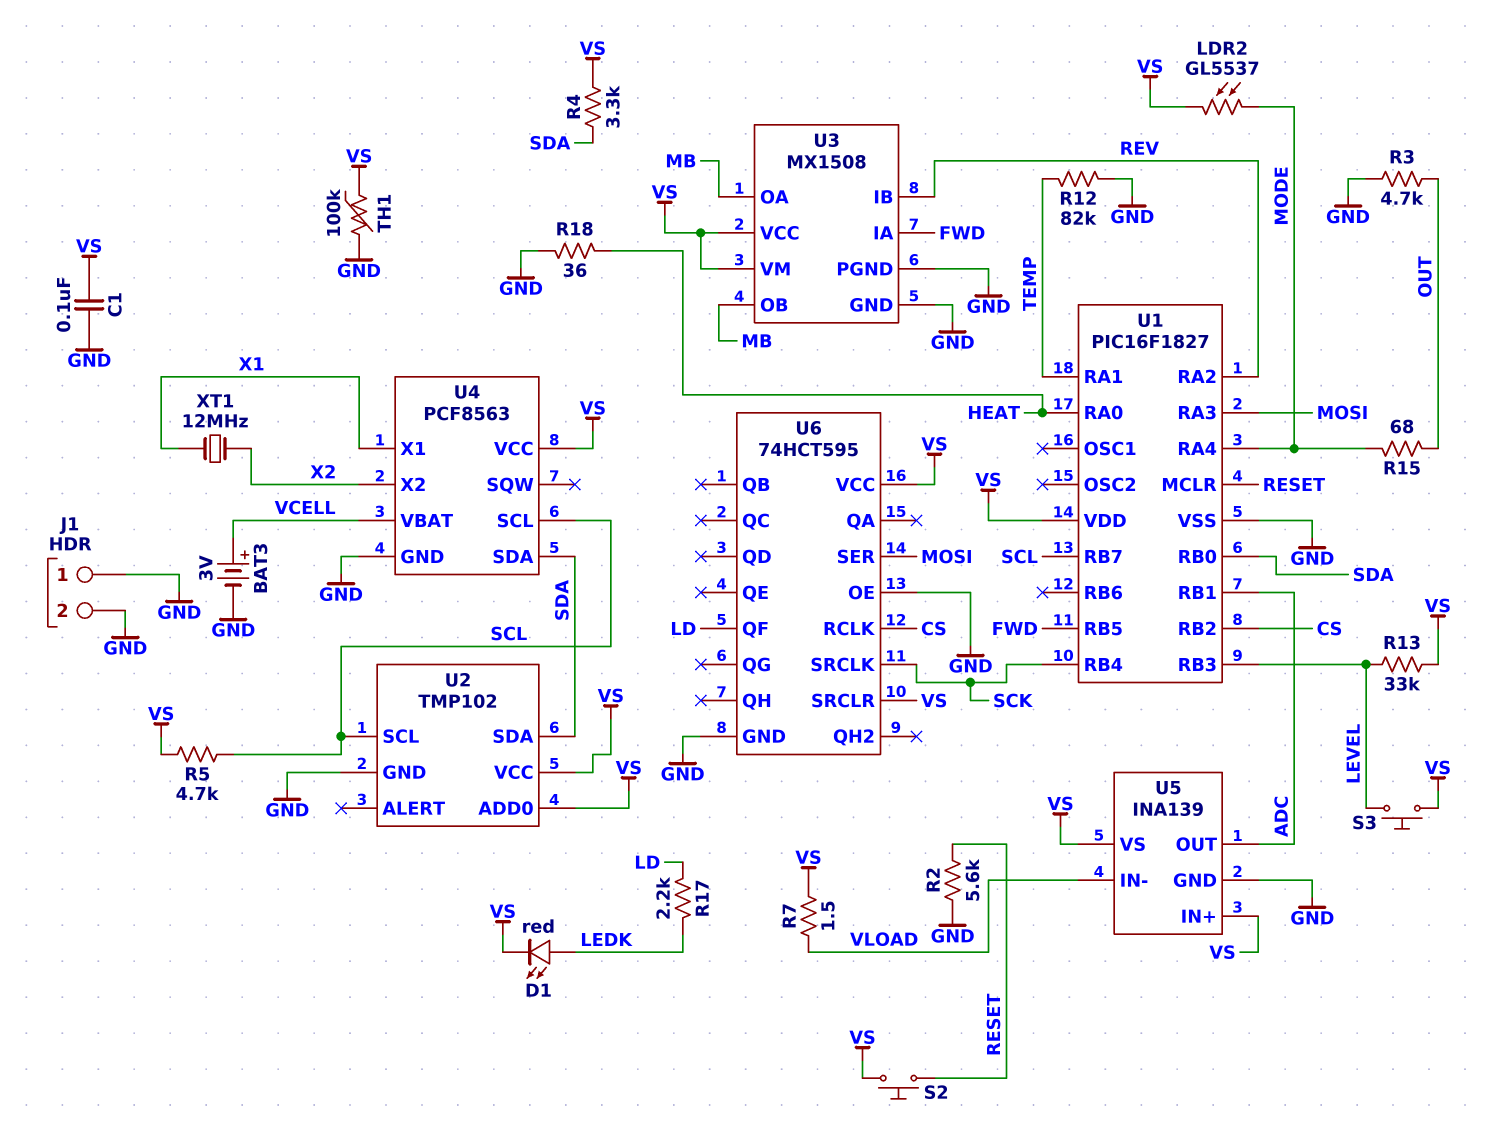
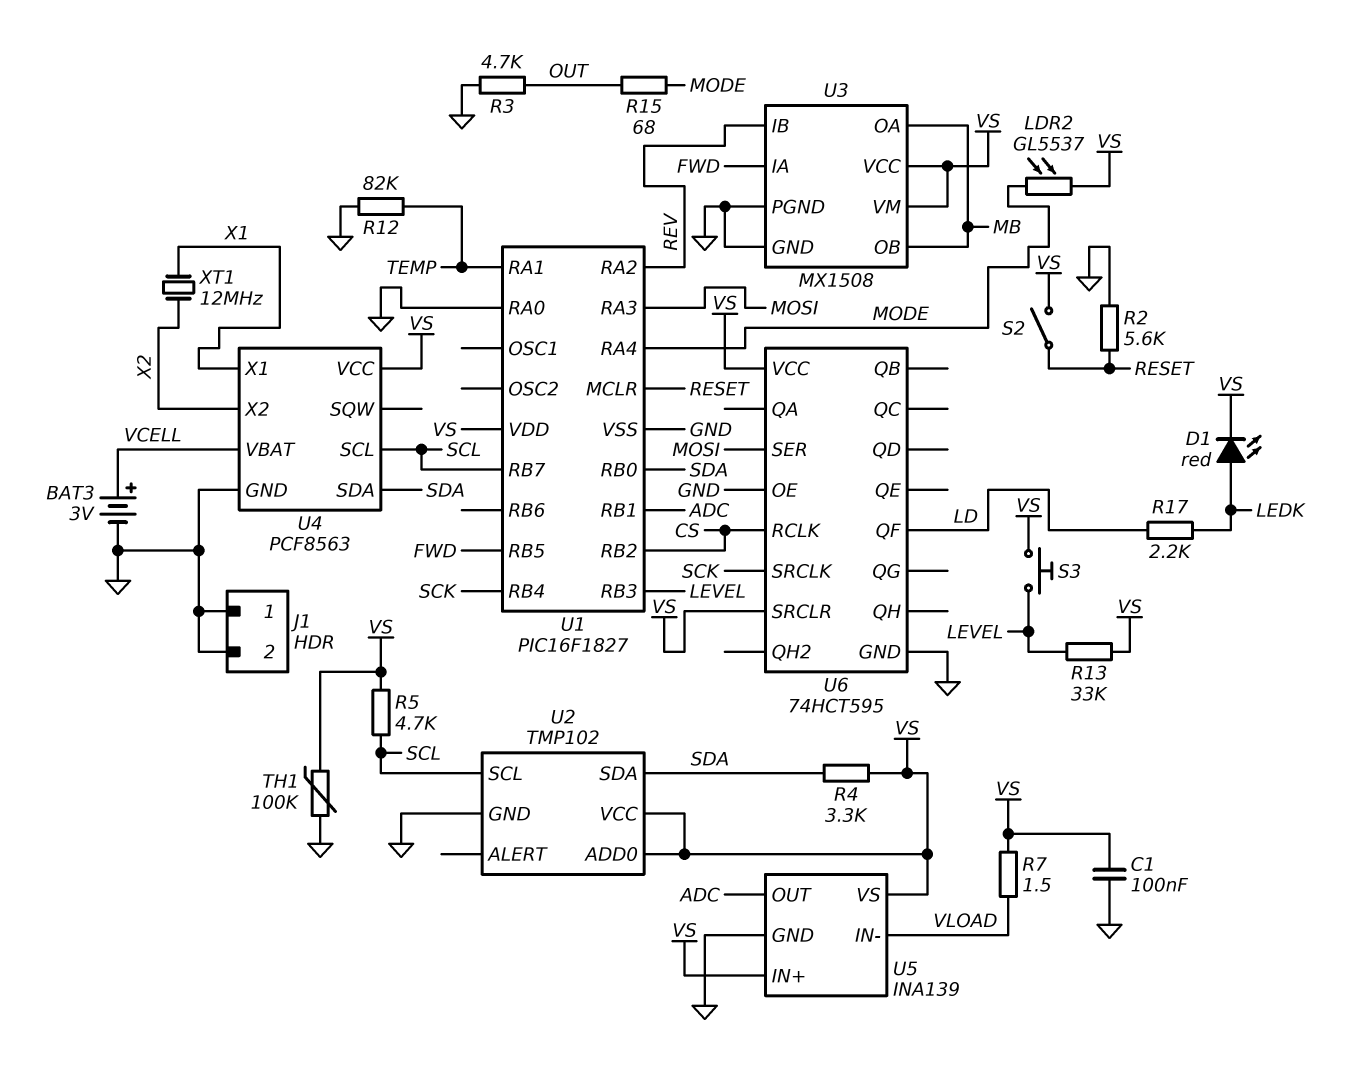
R18: 36 (GND, HEAT) -> none
S2: button (RESET, VS) -> switch (RESET, VS)
U1 pin RA0: HEAT -> GND

